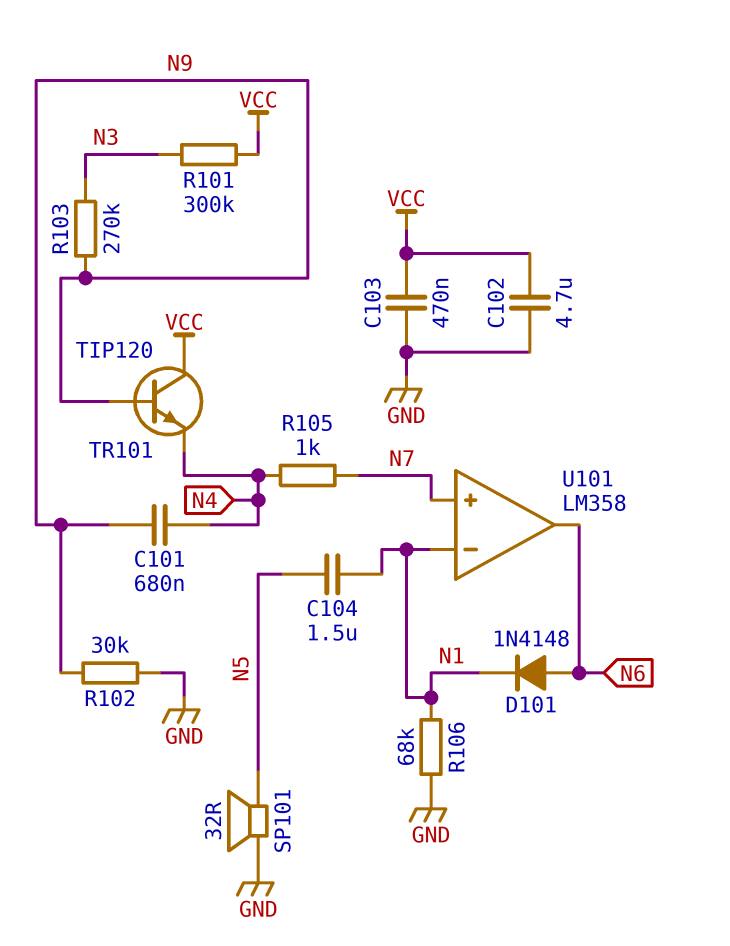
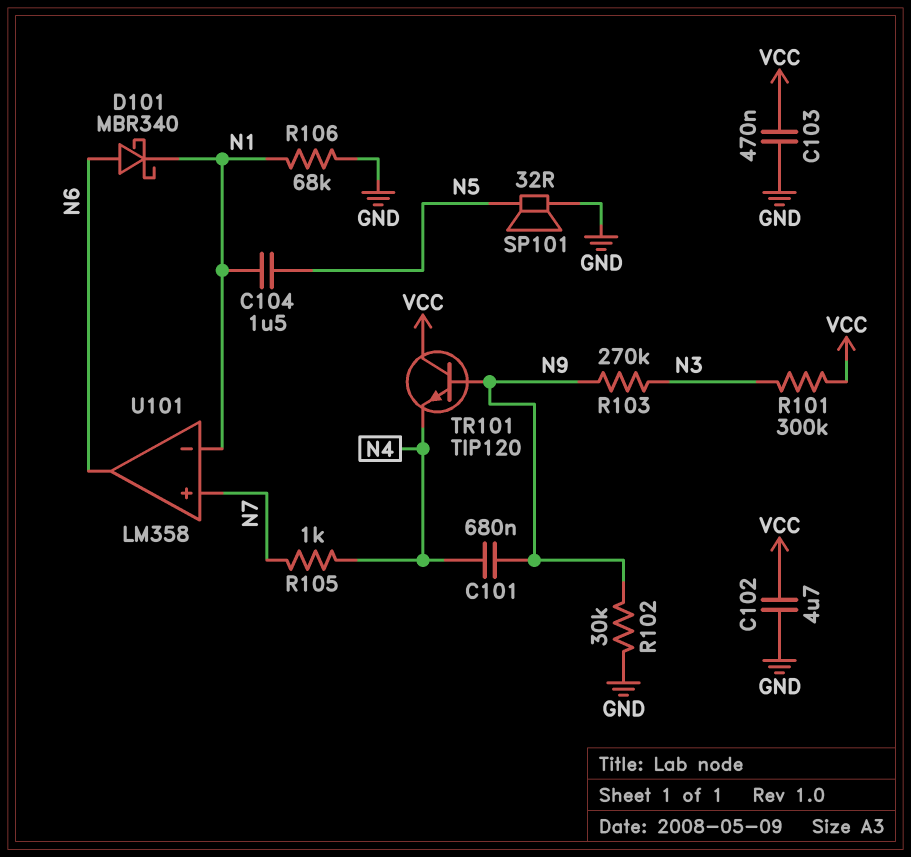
D101: diode 1N4148 (A N6, K N1) -> schottky MBR340 (A N6, K N1)

